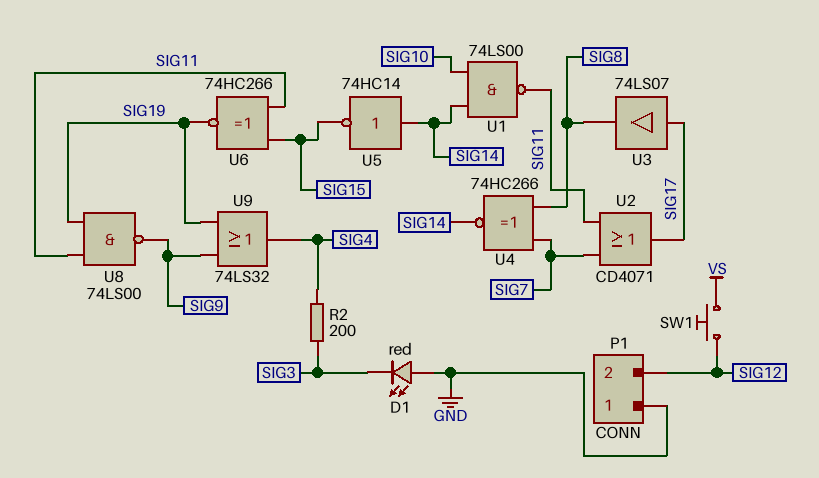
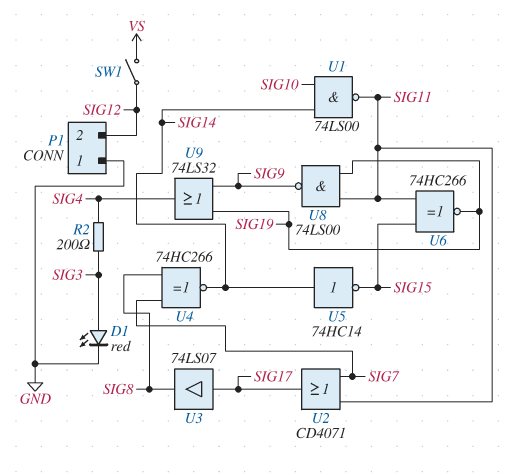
D1: LED red (A GND, K SIG3) -> LED red (A SIG3, K GND)
SW1: button (SIG12, VS) -> switch (SIG12, VS)

